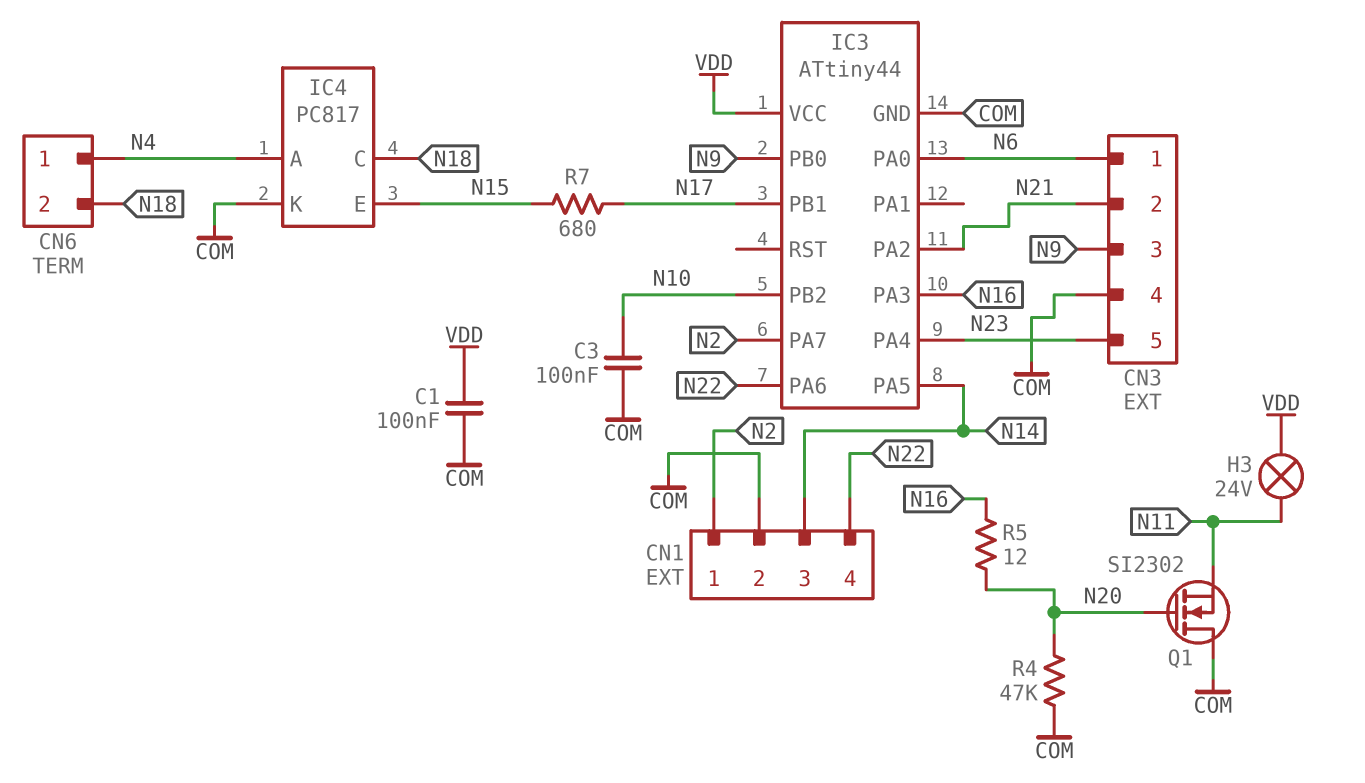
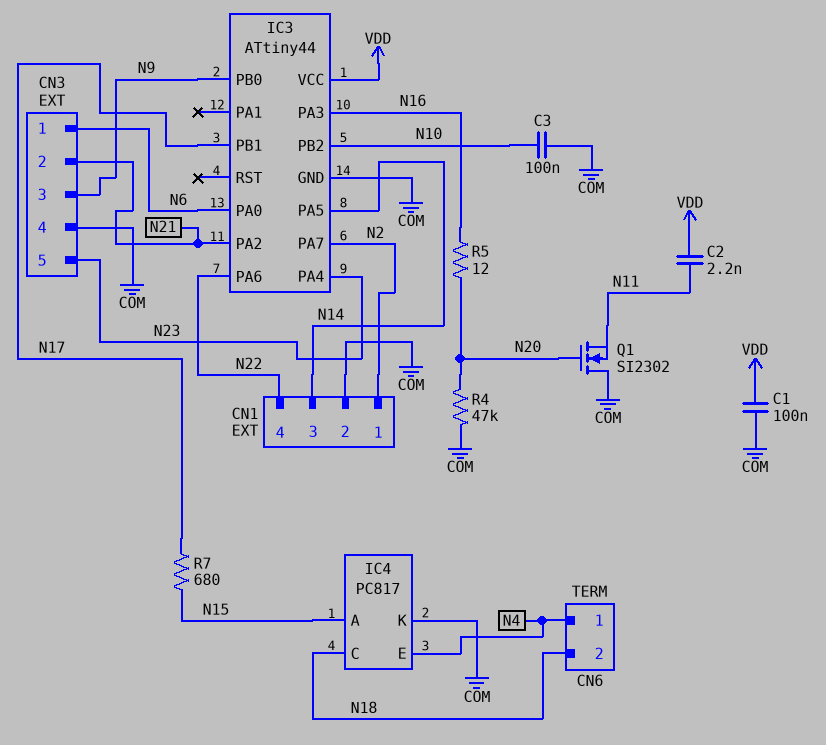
C2: none -> 2.2nF (N11, VDD)
H3: lamp 24V (N11, VDD) -> none
IC4 pin A: N4 -> N15
IC4 pin E: N15 -> N4

